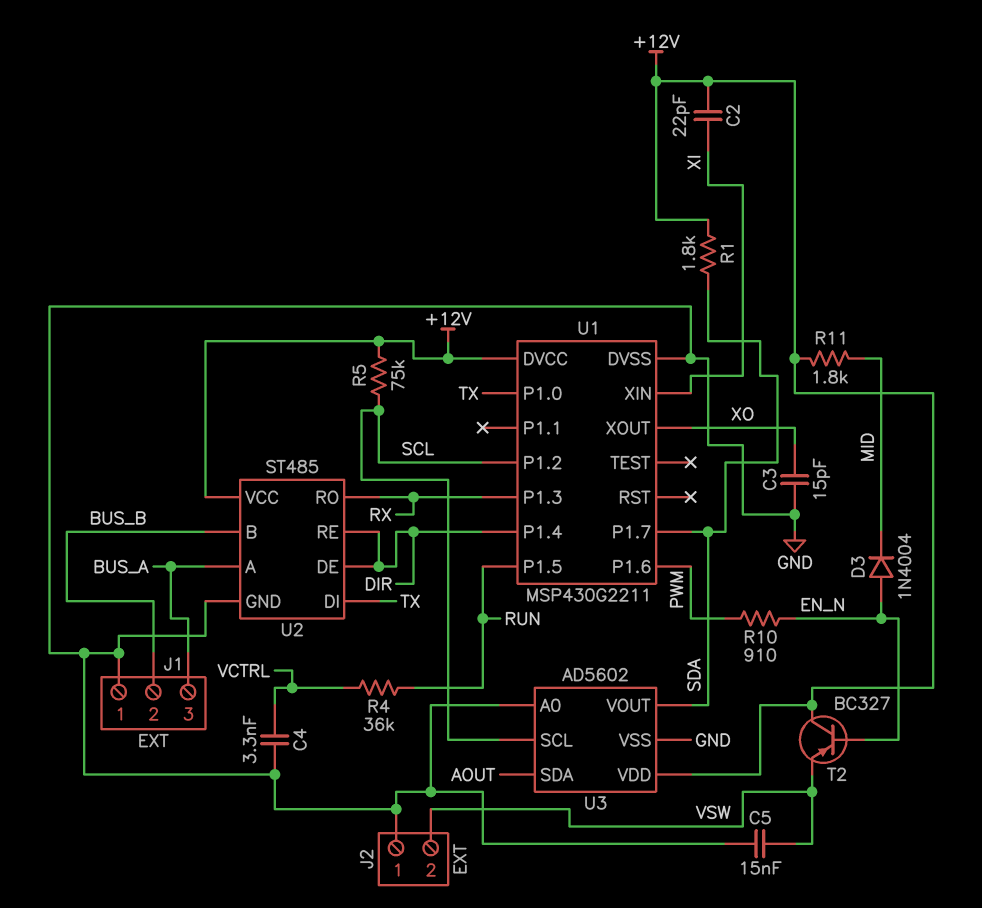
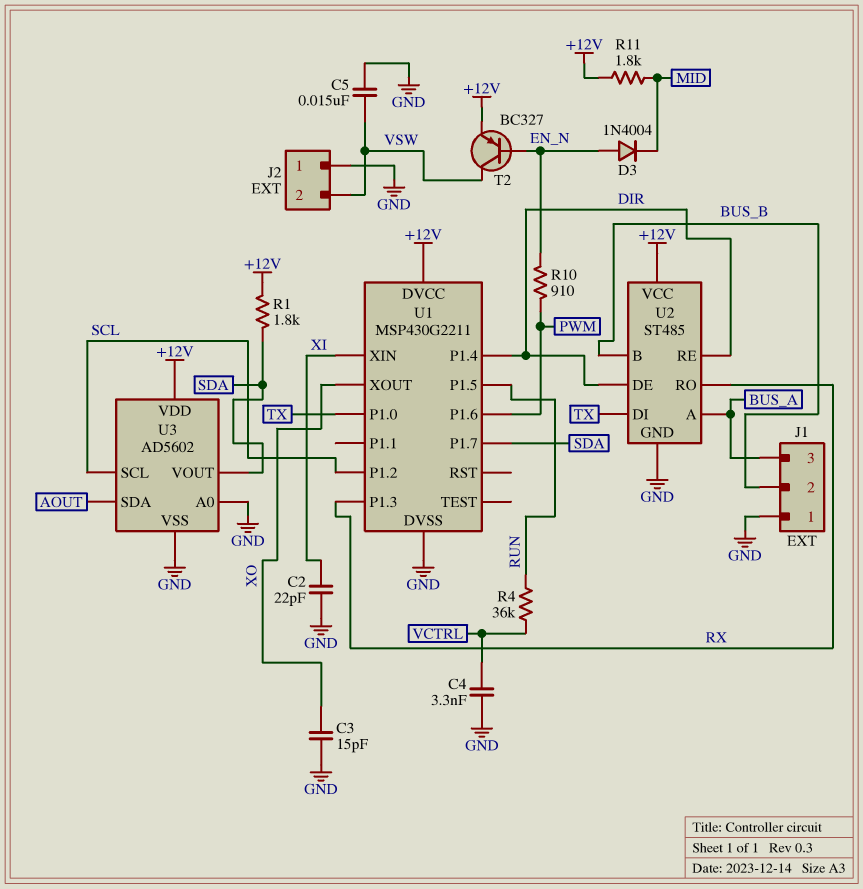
C2: 22pF (+12V, XI) -> 22pF (GND, XI)
R5: 75k (+12V, SCL) -> none
T2: PNP BC327 (B EN_N, C +12V, E VSW) -> PNP BC327 (B EN_N, C VSW, E +12V)

